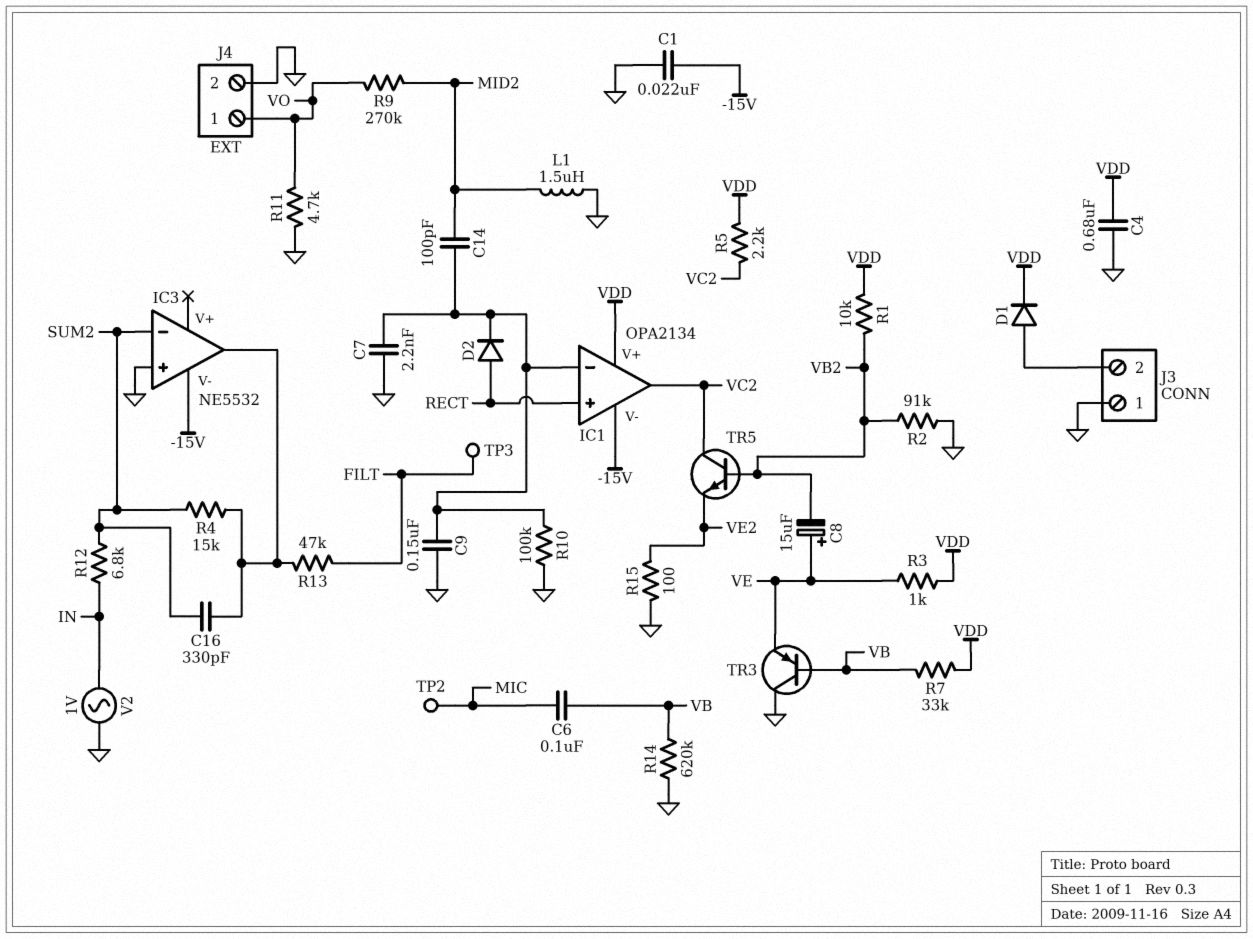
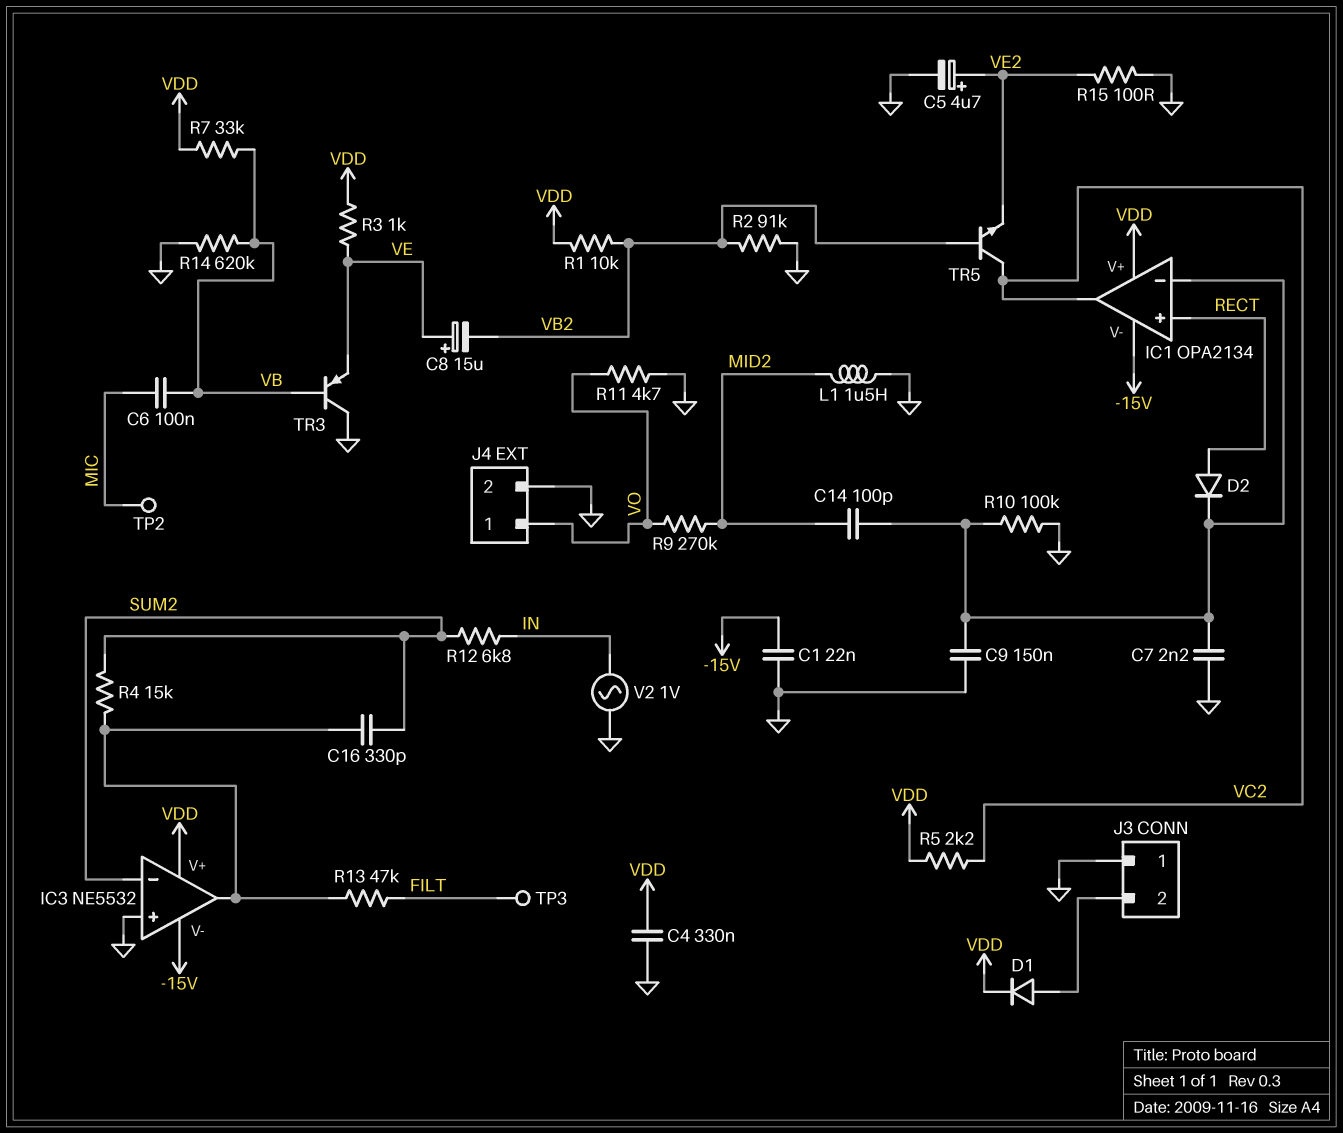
C4: 680nF (GND, VDD) -> 330nF (GND, VDD)
C5: none -> 4.7uF (plus VE2, minus GND)
IC3 pin V+: none -> VDD

